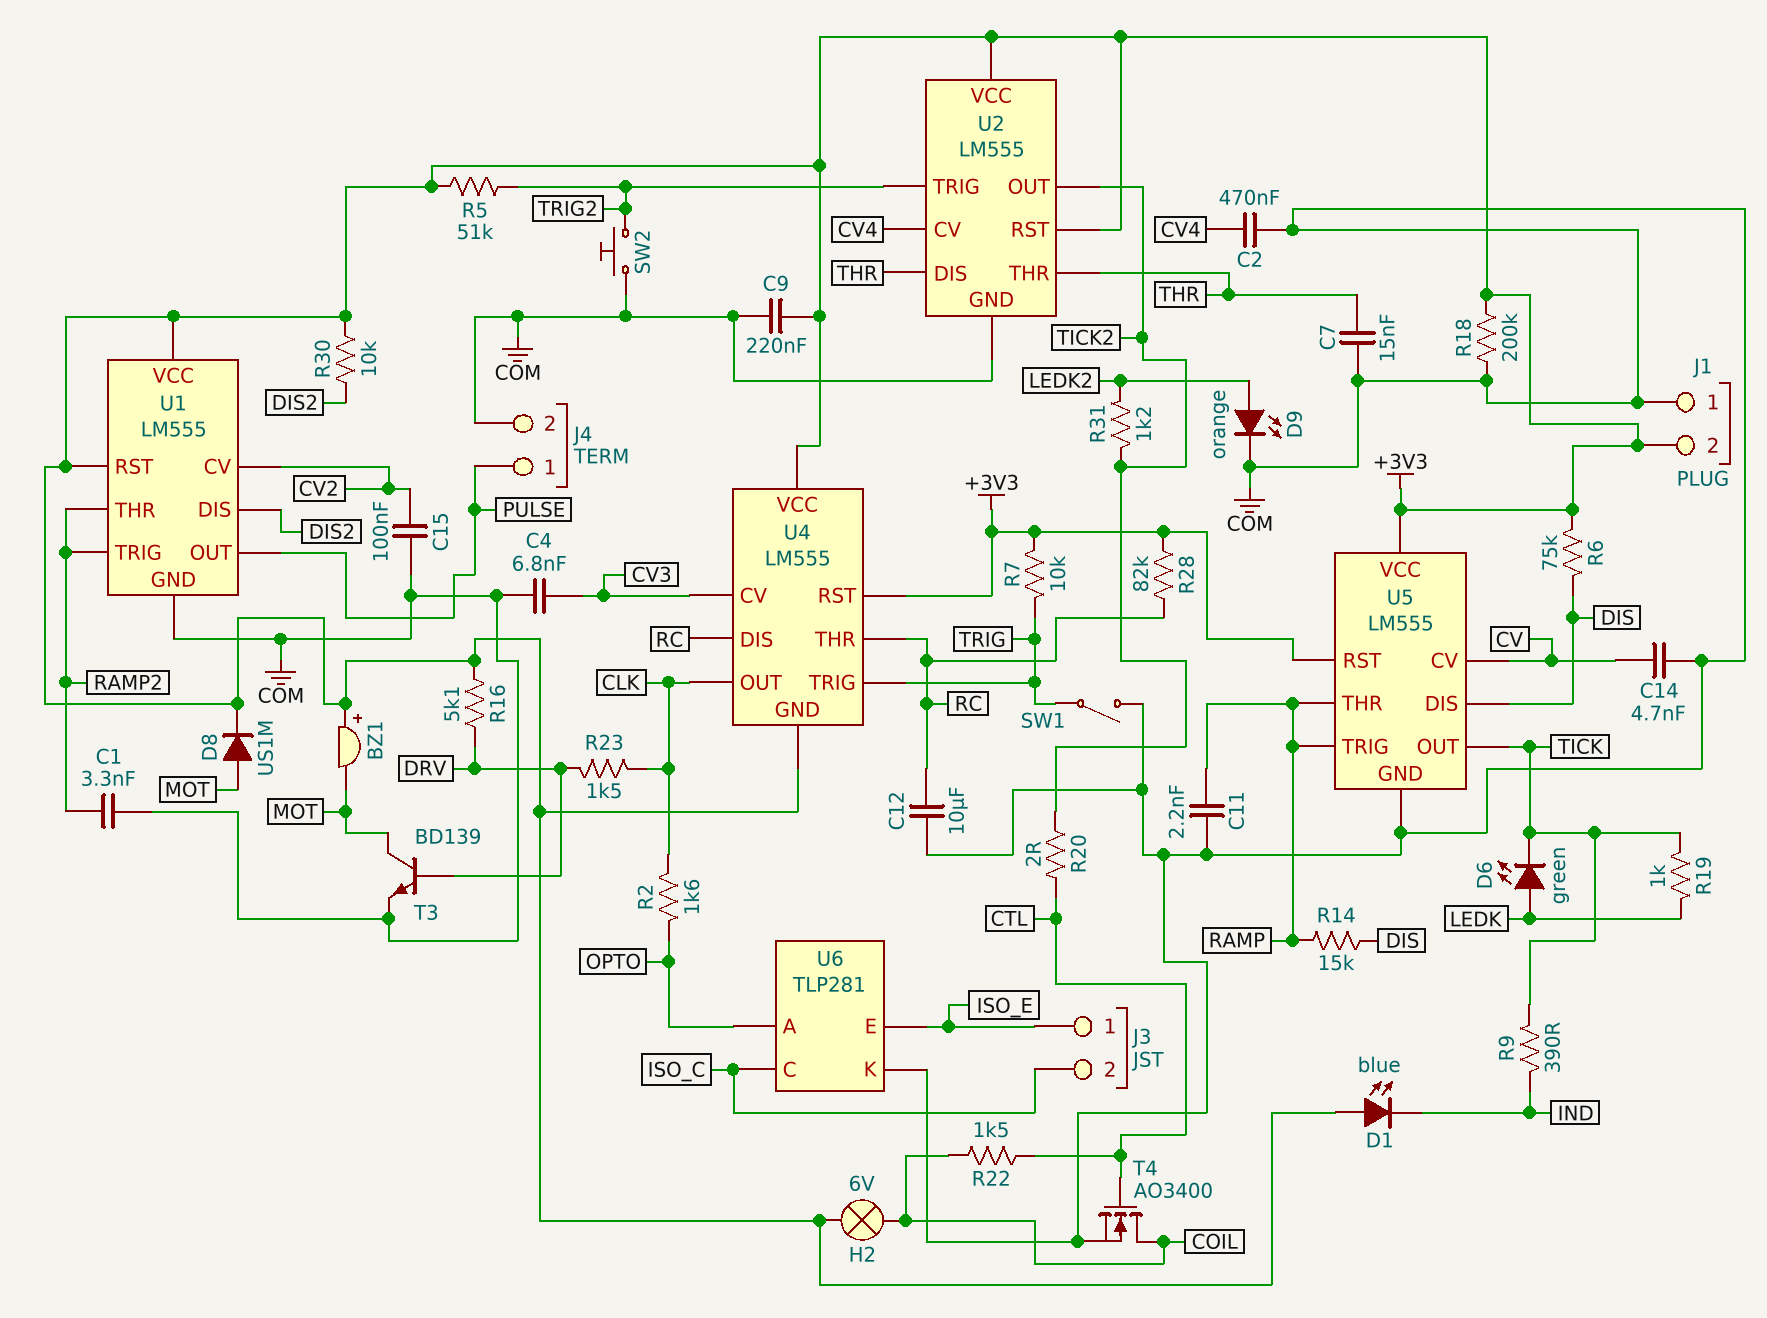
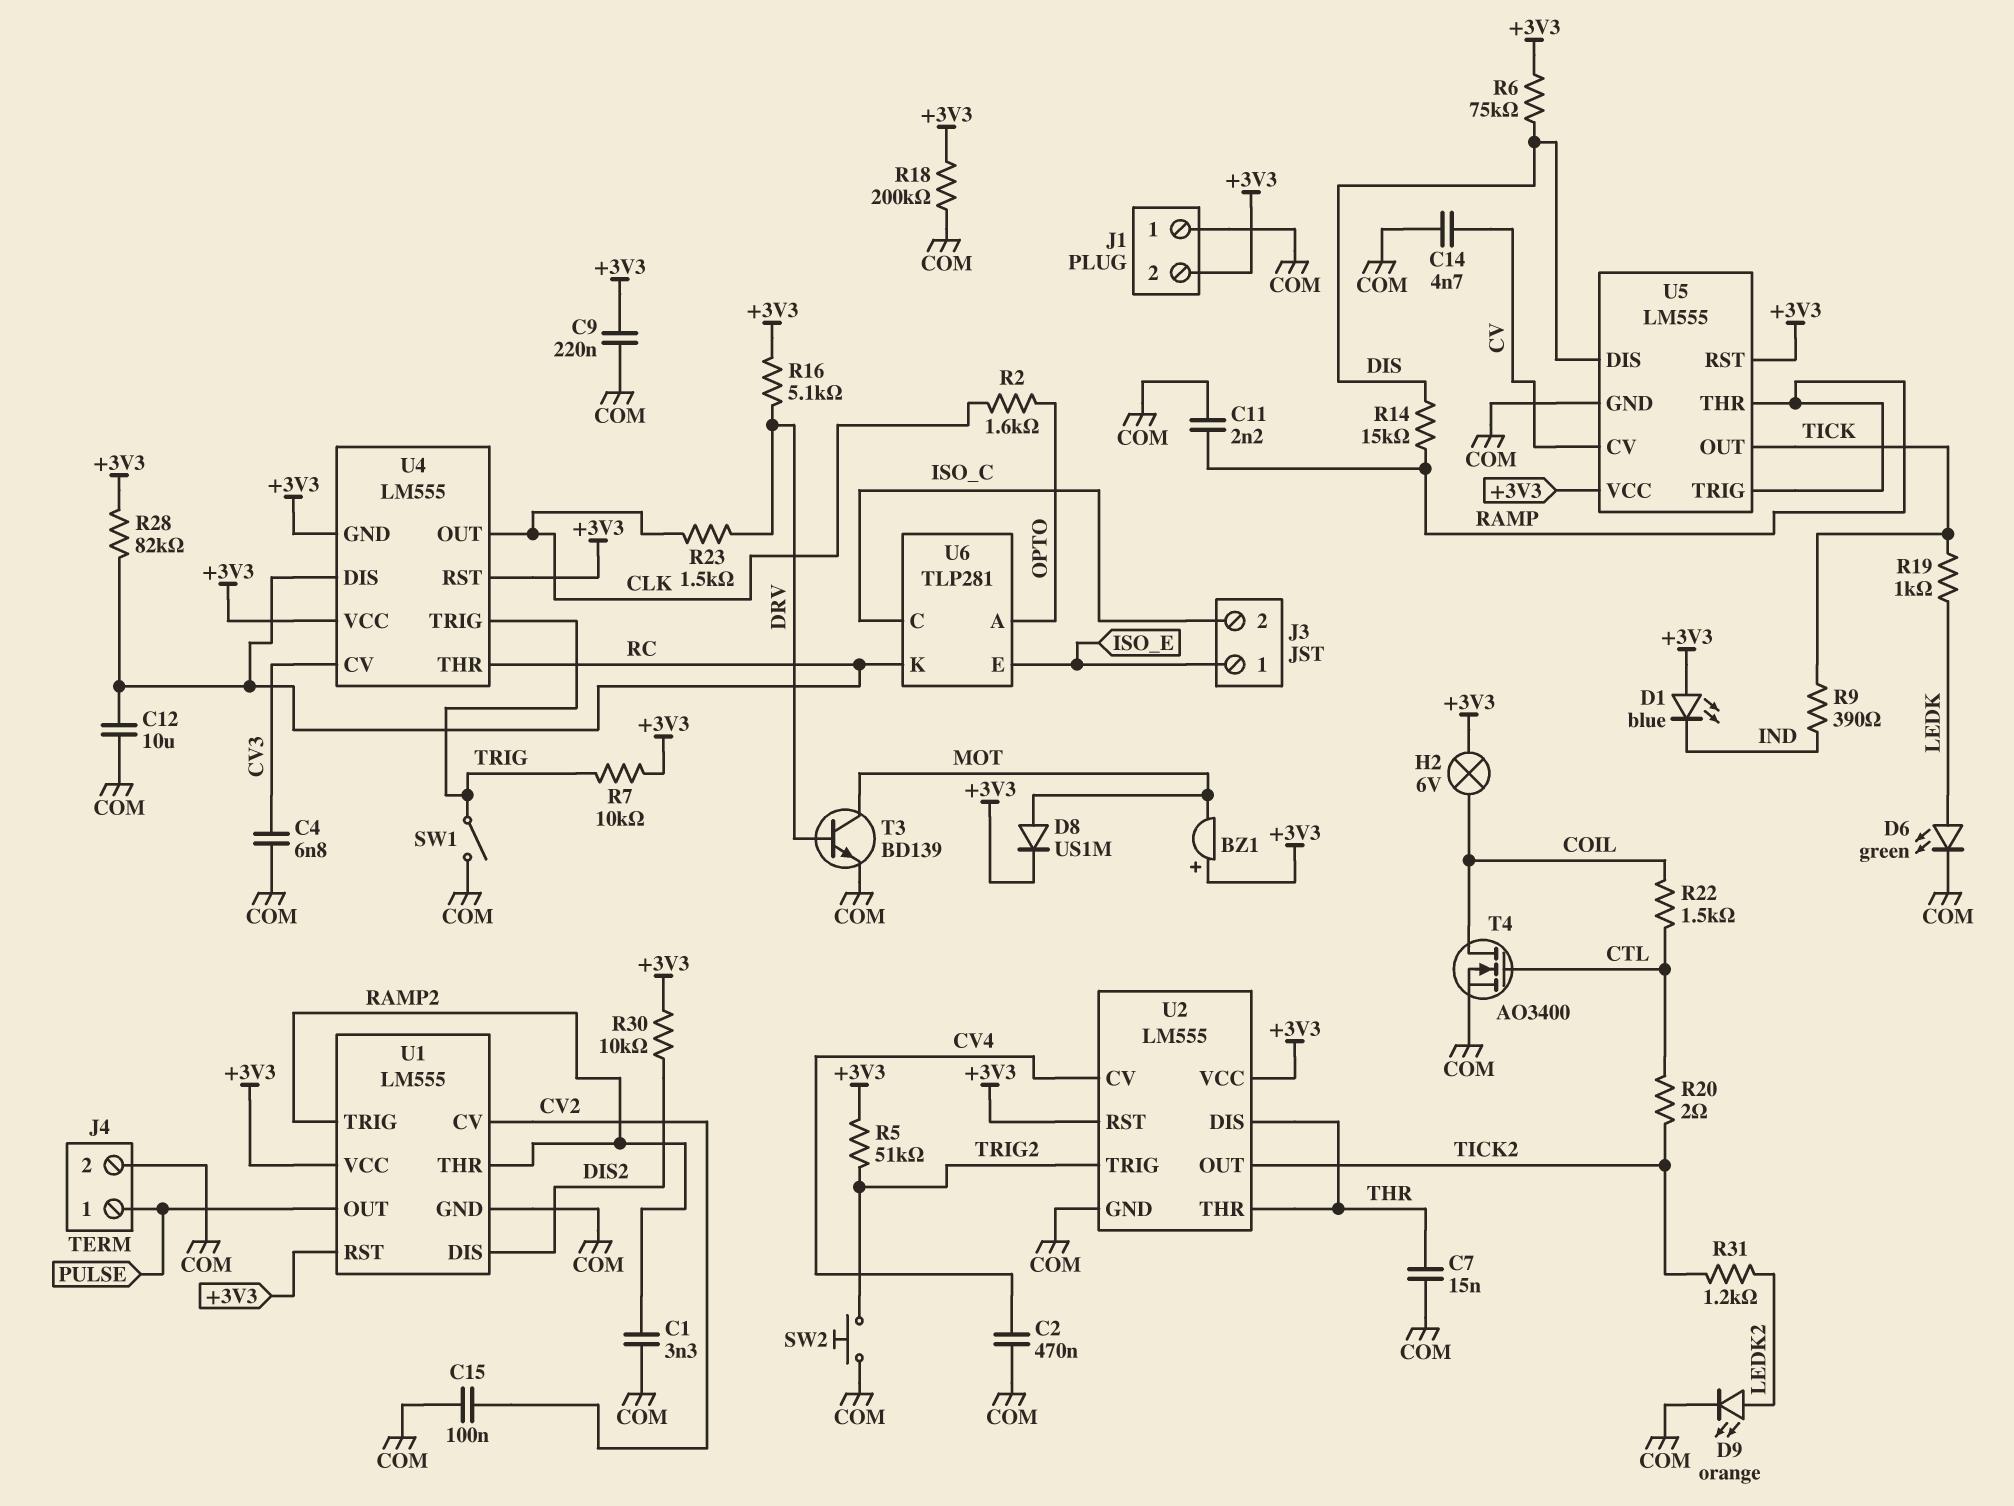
D6: LED green (A LEDK, K TICK) -> LED green (A LEDK, K COM)
U6 pin K: COM -> RC

